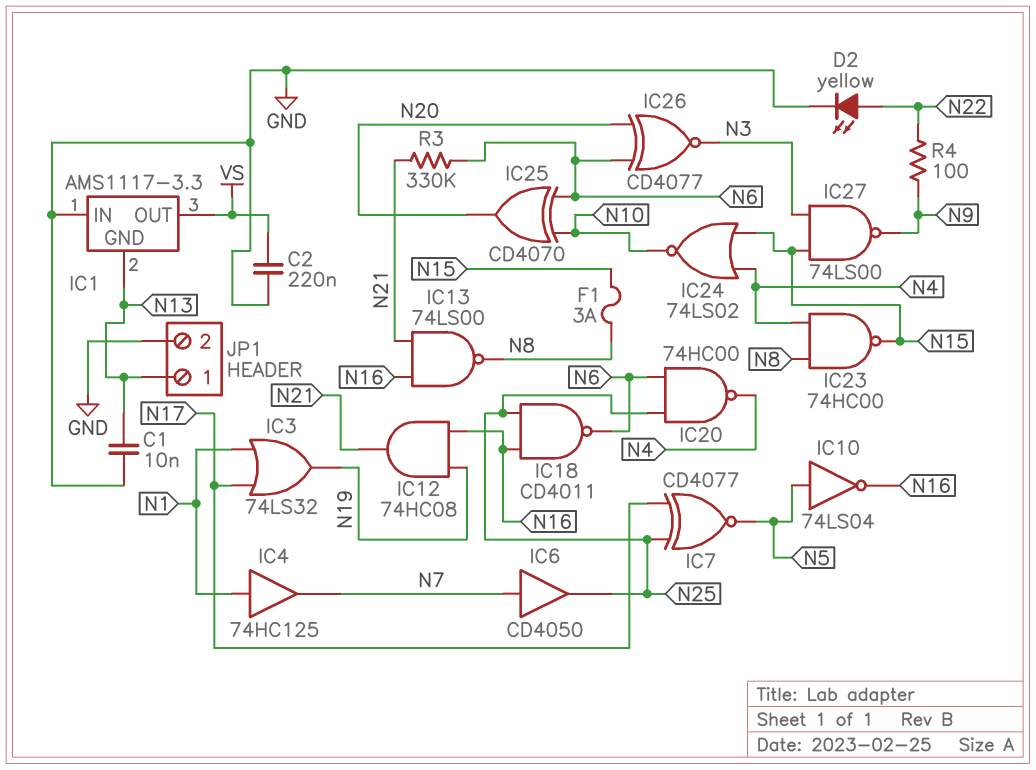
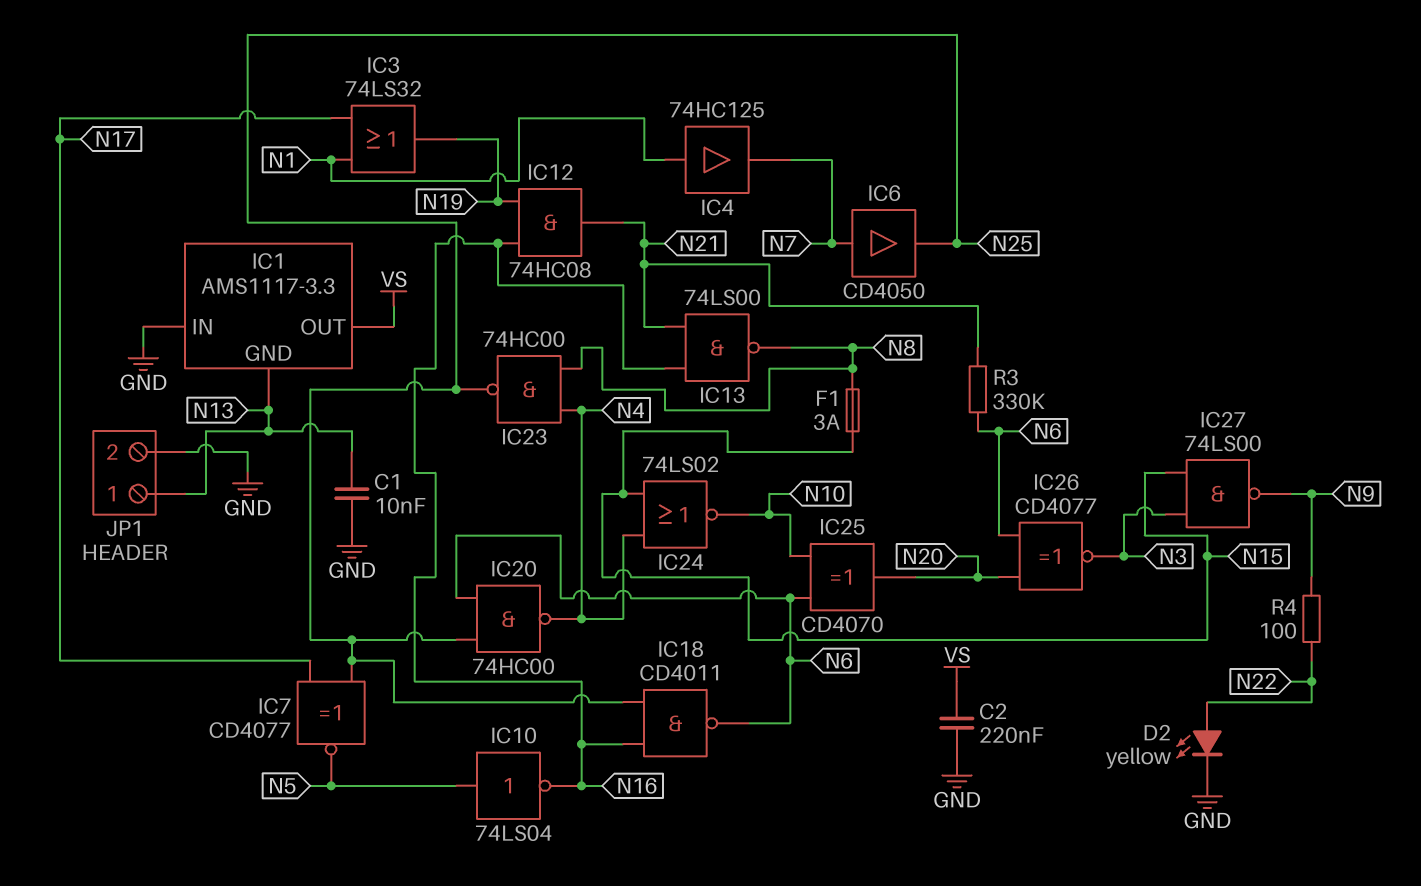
IC23: NAND 74HC00 (in N4, in N8, out N15) -> NAND 74HC00 (in N4, in N8, out N25)

